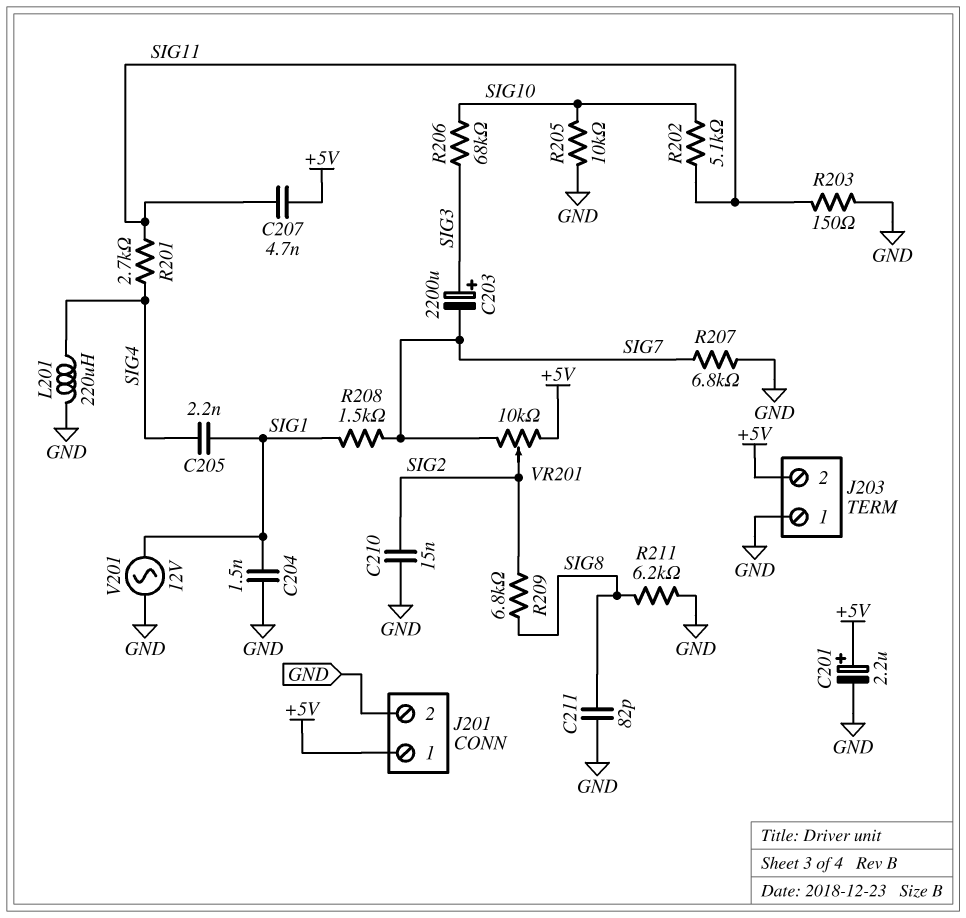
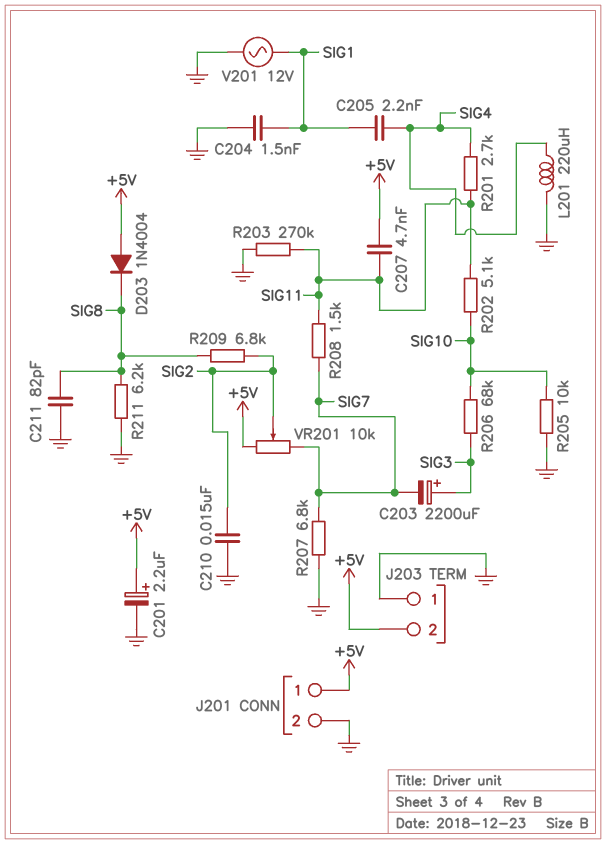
D203: none -> diode 1N4004 (A +5V, K SIG8)
R203: 150 (GND, SIG11) -> 270k (GND, SIG11)
R208: 1.5k (SIG1, SIG7) -> 1.5k (SIG7, SIG11)

